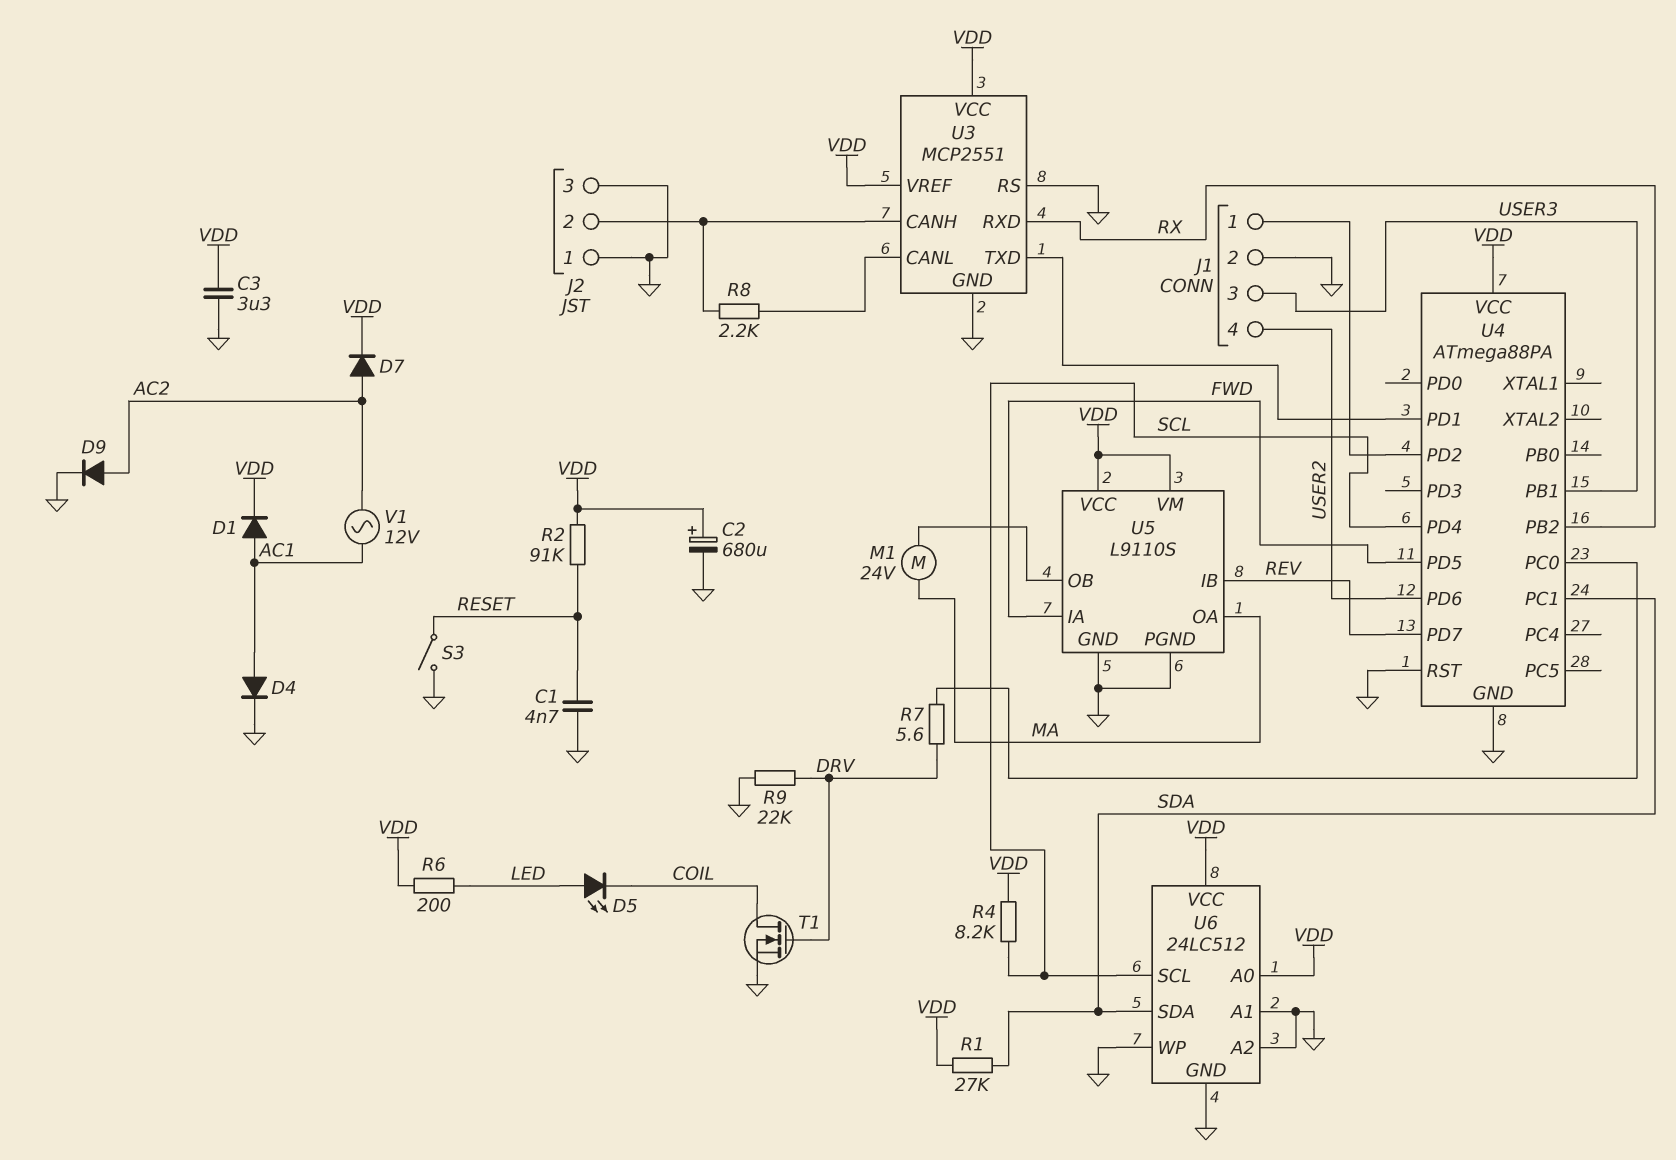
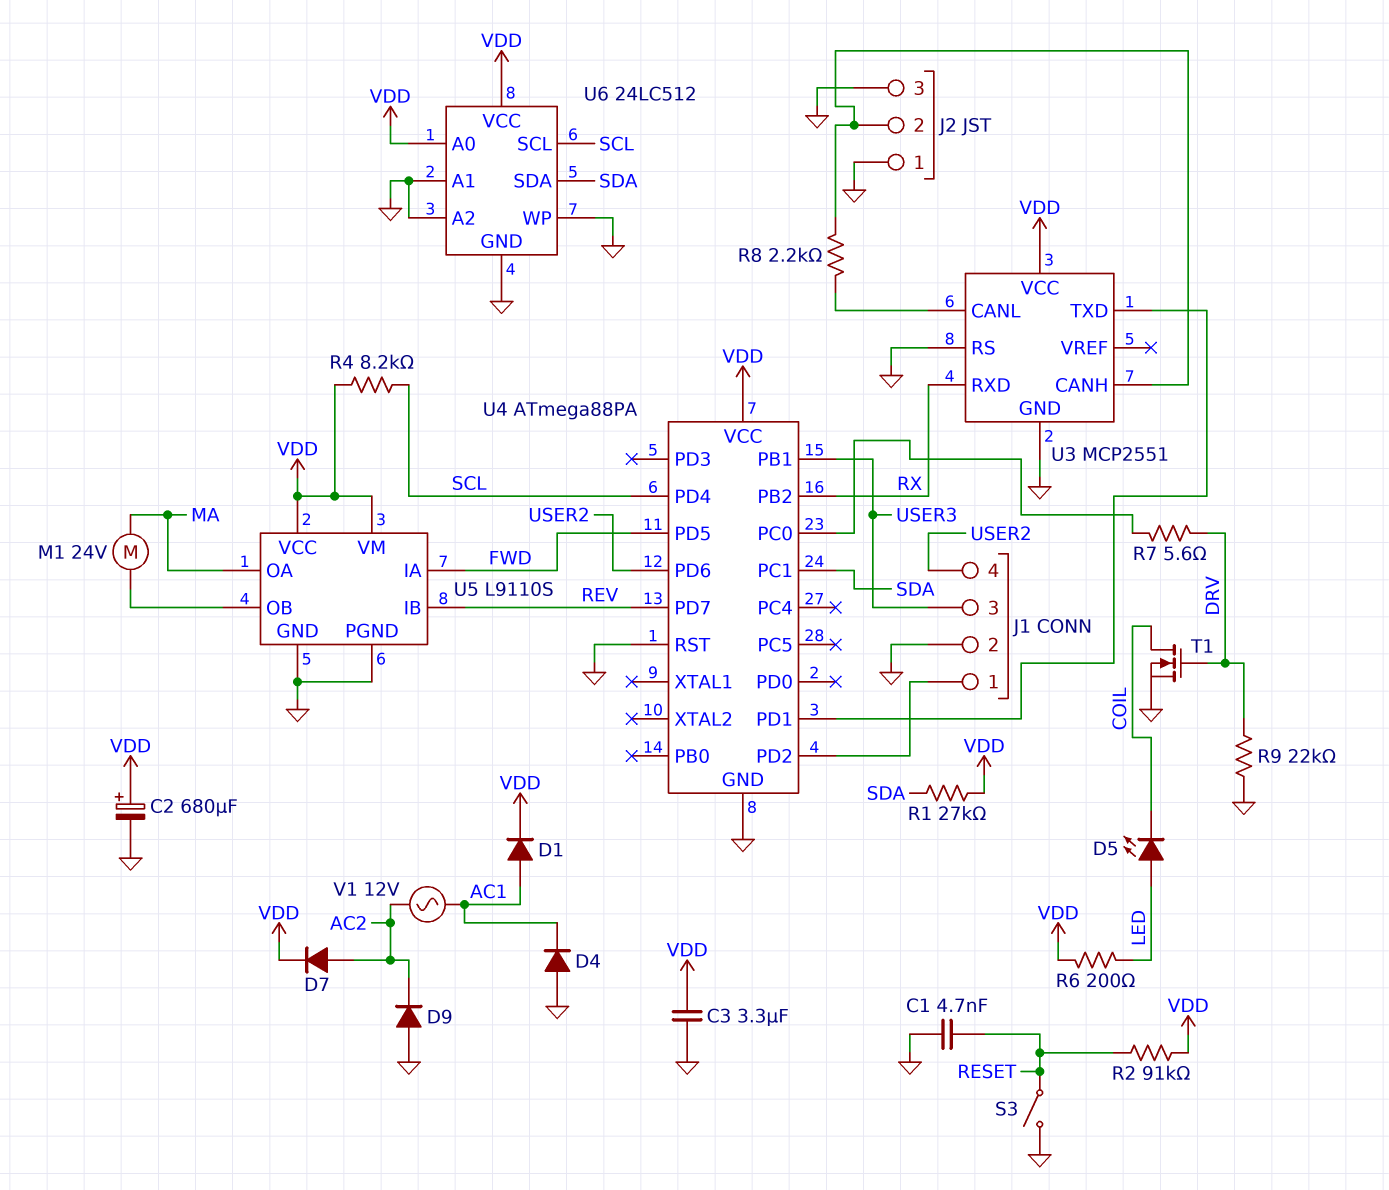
D4: diode (A AC1, K GND) -> diode (A GND, K AC1)
D9: diode (A AC2, K GND) -> diode (A GND, K AC2)
U3 pin VREF: VDD -> none

